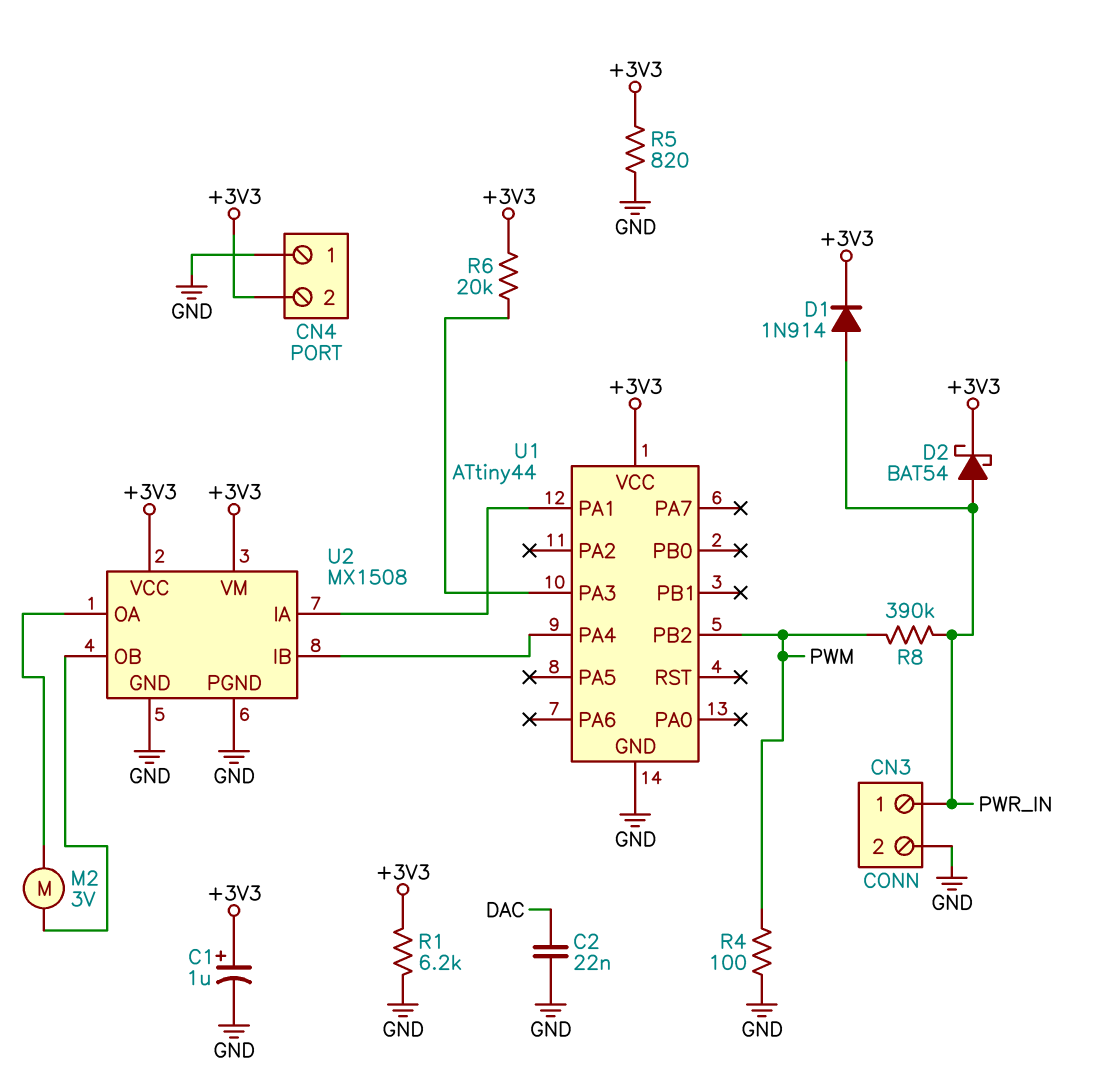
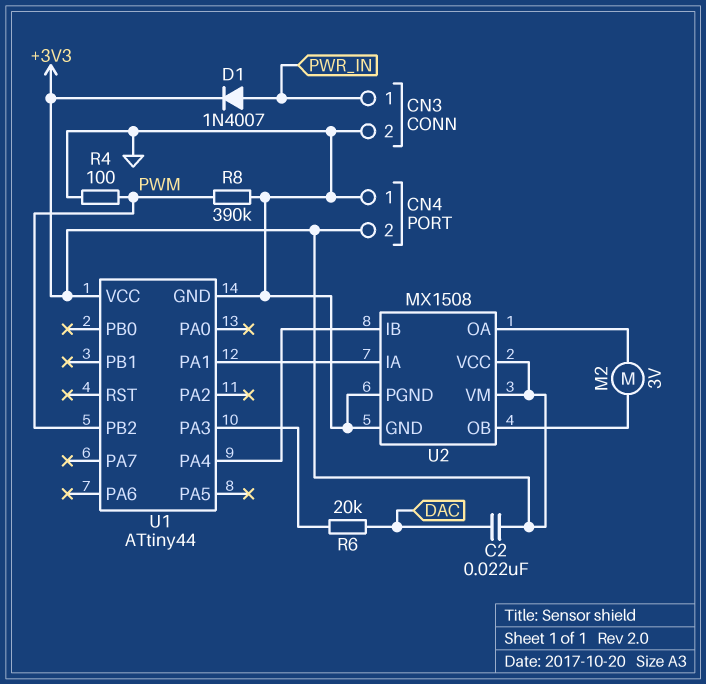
C1: 1uF (plus +3V3, minus GND) -> none
C2: 22nF (DAC, GND) -> 22nF (+3V3, DAC)
D1: diode 1N914 (A PWR_IN, K +3V3) -> diode 1N4007 (A PWR_IN, K +3V3)
D2: schottky BAT54 (A PWR_IN, K +3V3) -> none
R1: 6.2k (+3V3, GND) -> none
R5: 820 (+3V3, GND) -> none
R6: 20k (+3V3, U1/PA3) -> 20k (DAC, U1/PA3)
R8: 390k (PWM, PWR_IN) -> 390k (GND, PWM)

